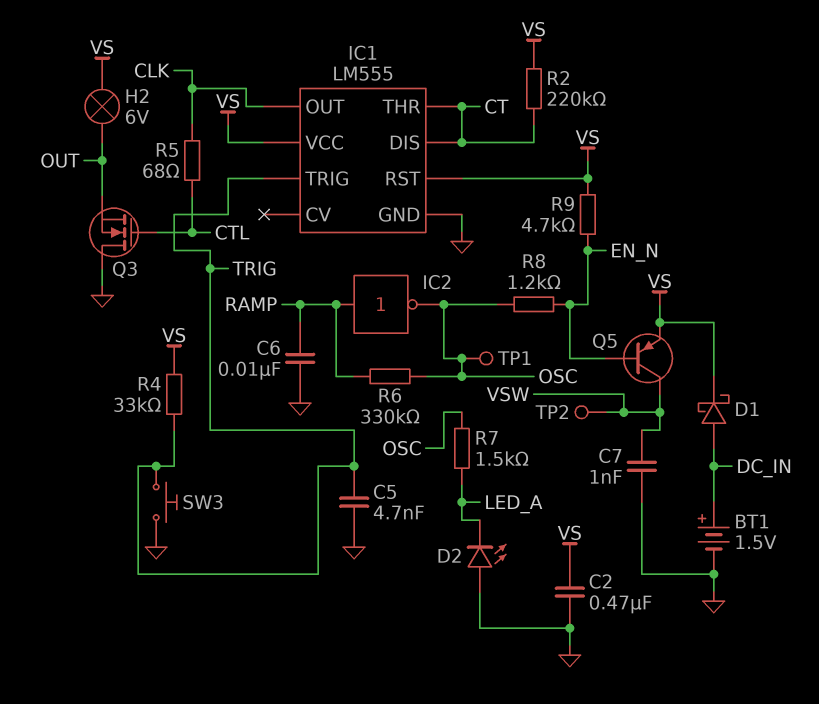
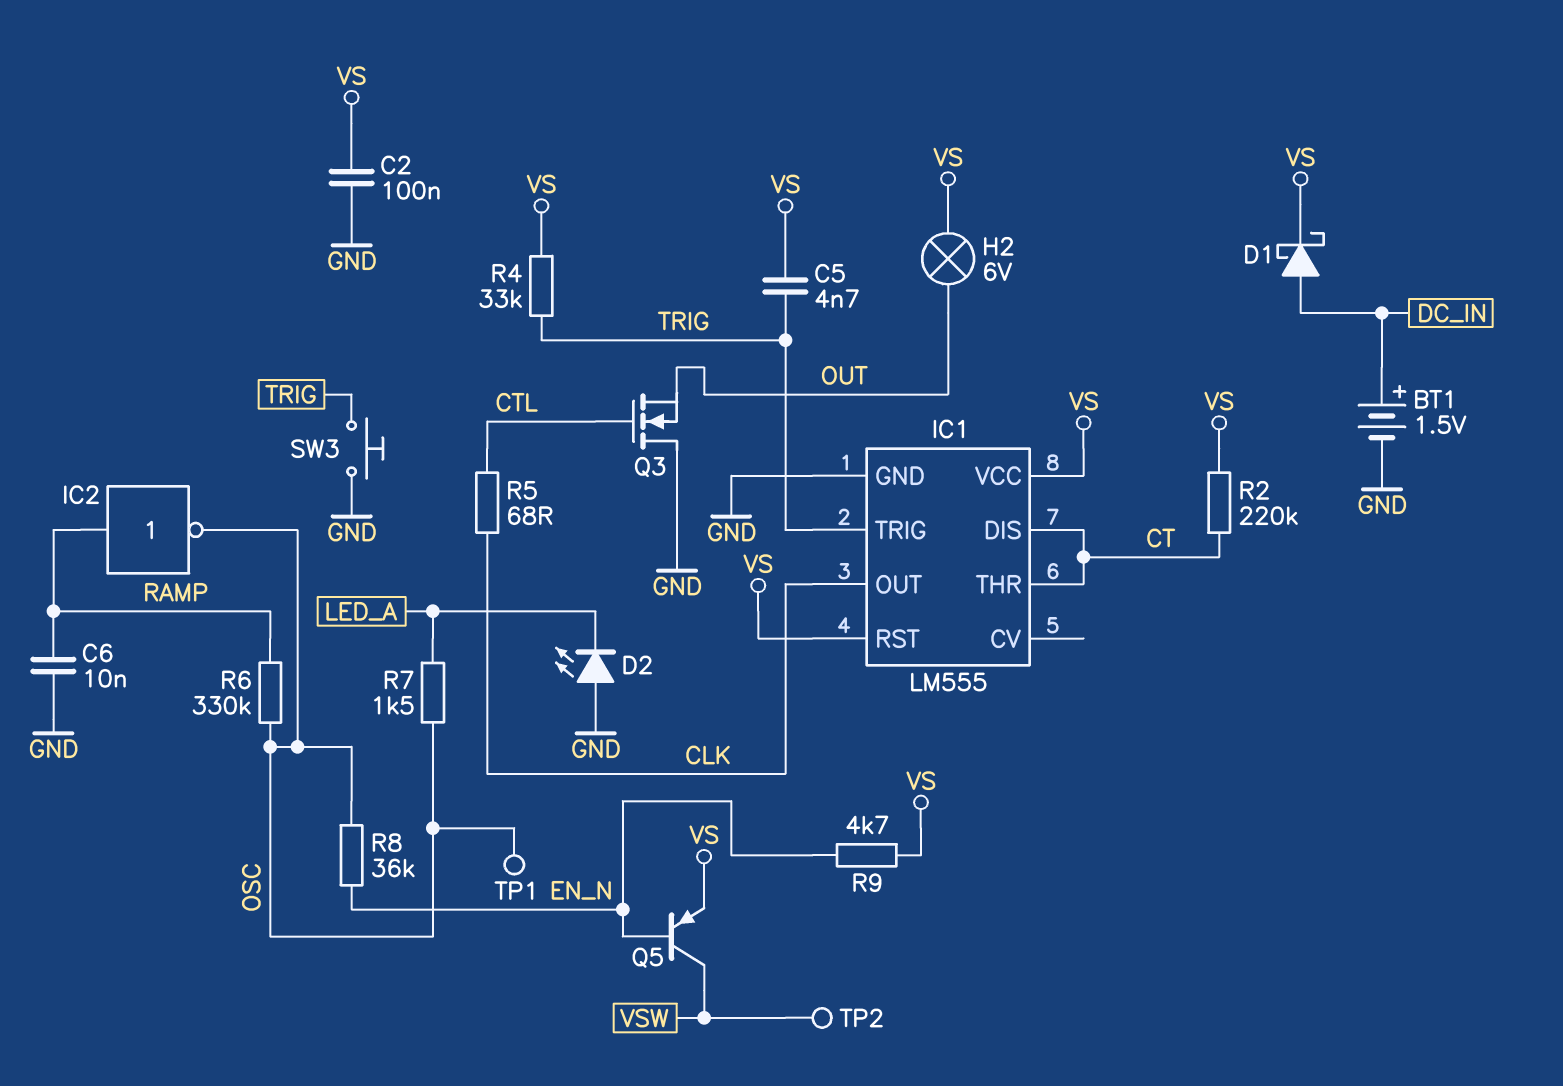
C2: 470nF (GND, VS) -> 100nF (GND, VS)
C5: 4.7nF (GND, TRIG) -> 4.7nF (TRIG, VS)
C7: 1nF (GND, VSW) -> none
R8: 1.2k (EN_N, OSC) -> 36k (EN_N, OSC)

